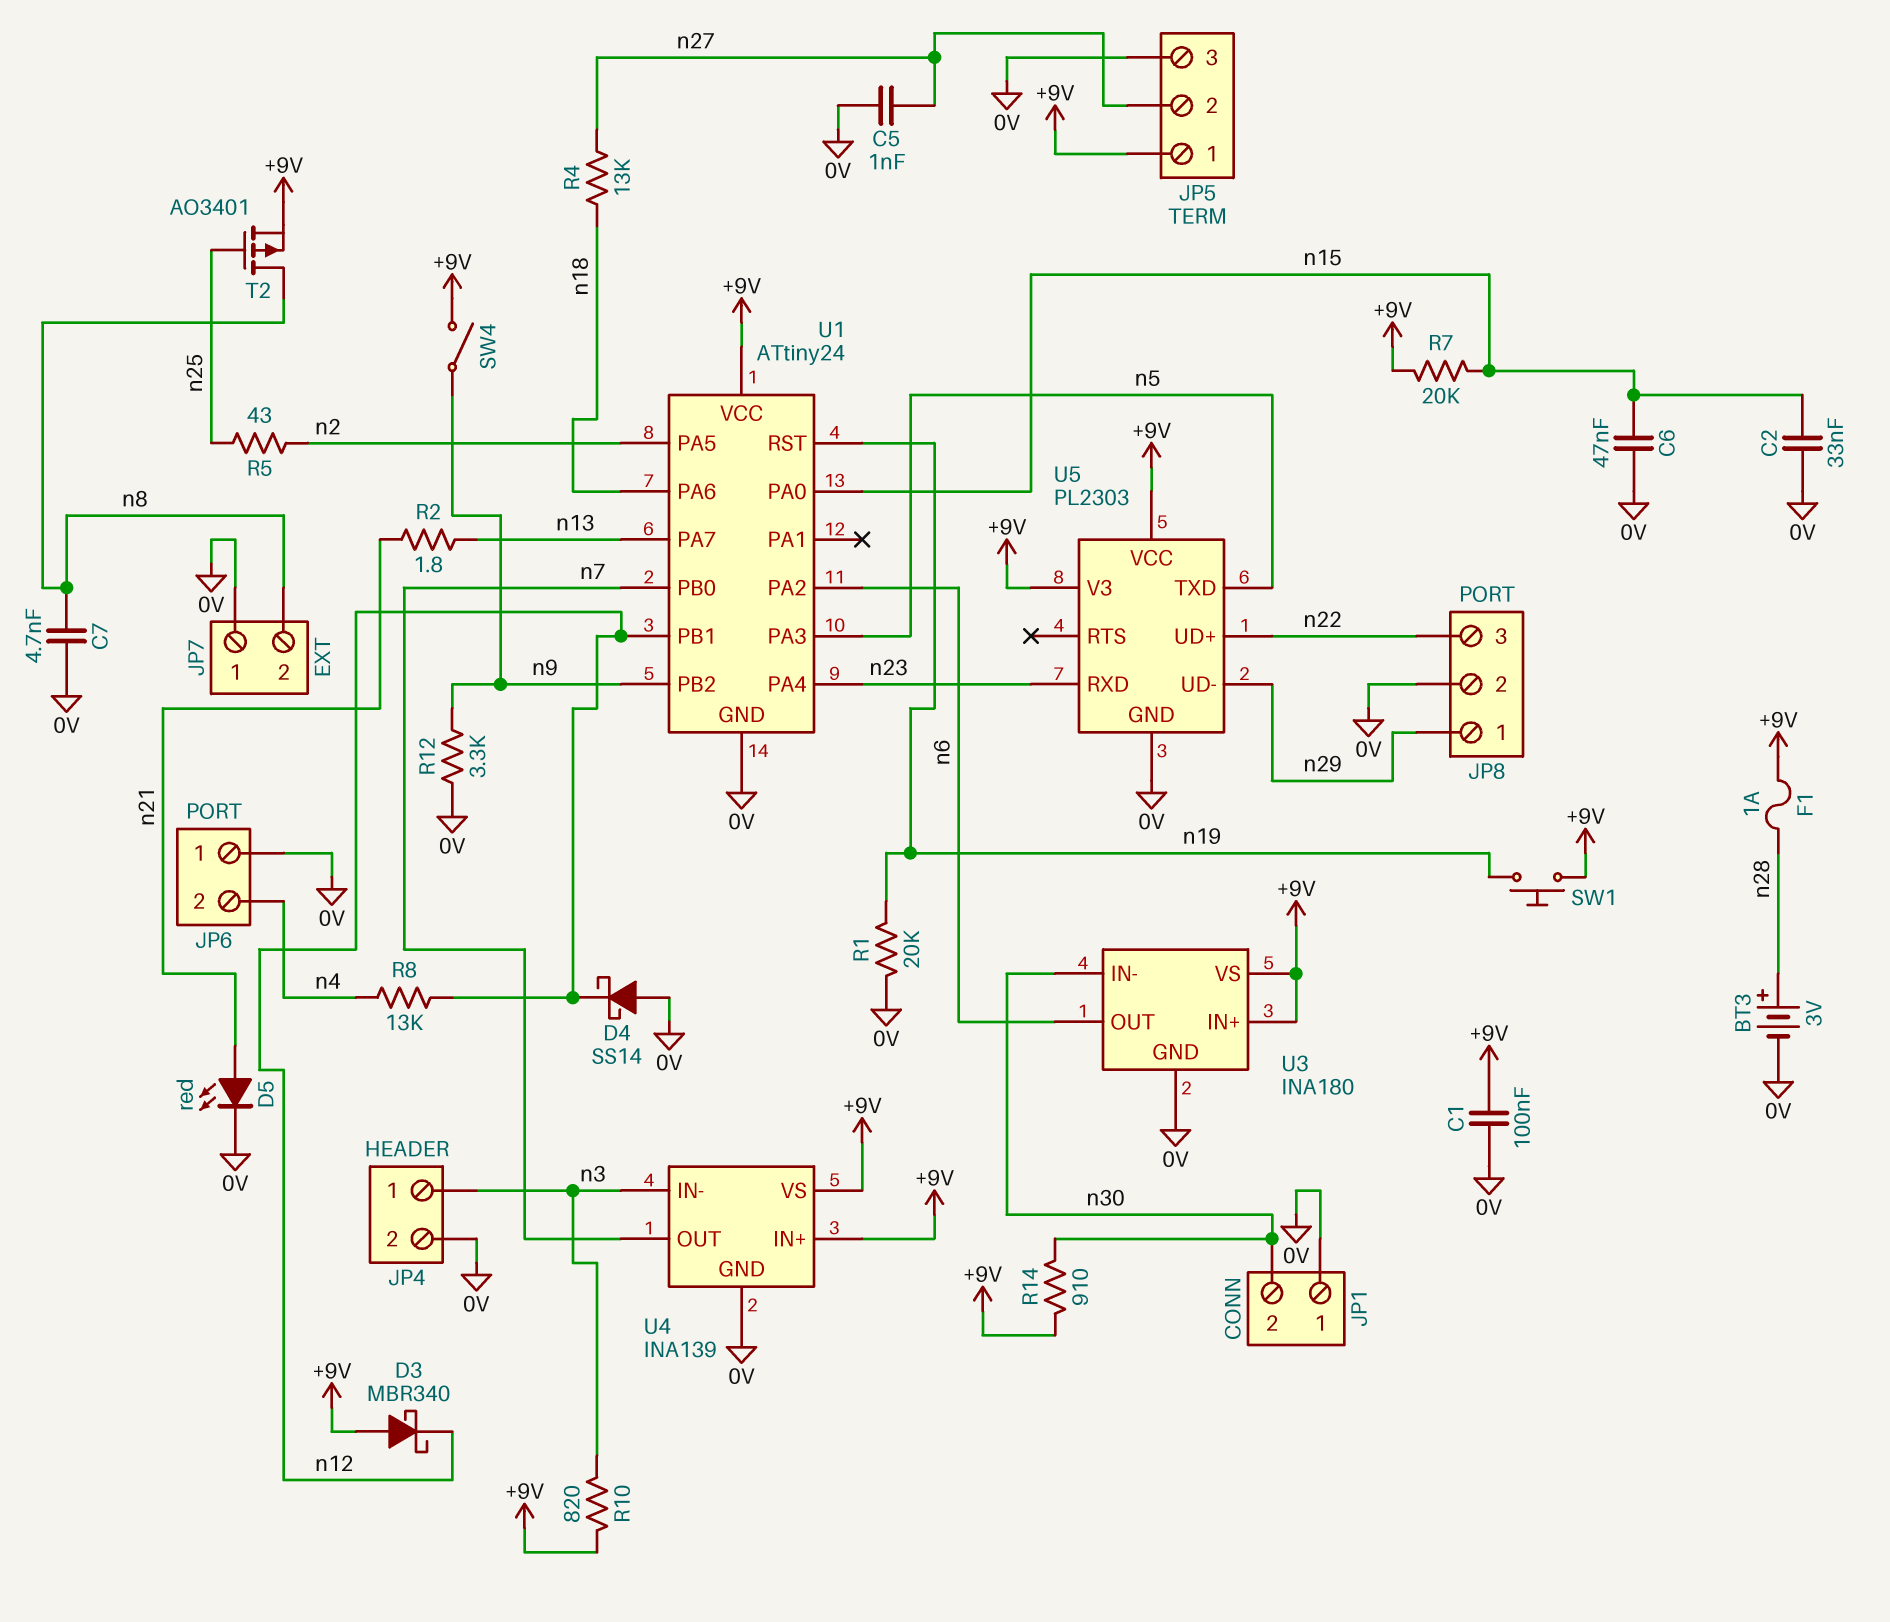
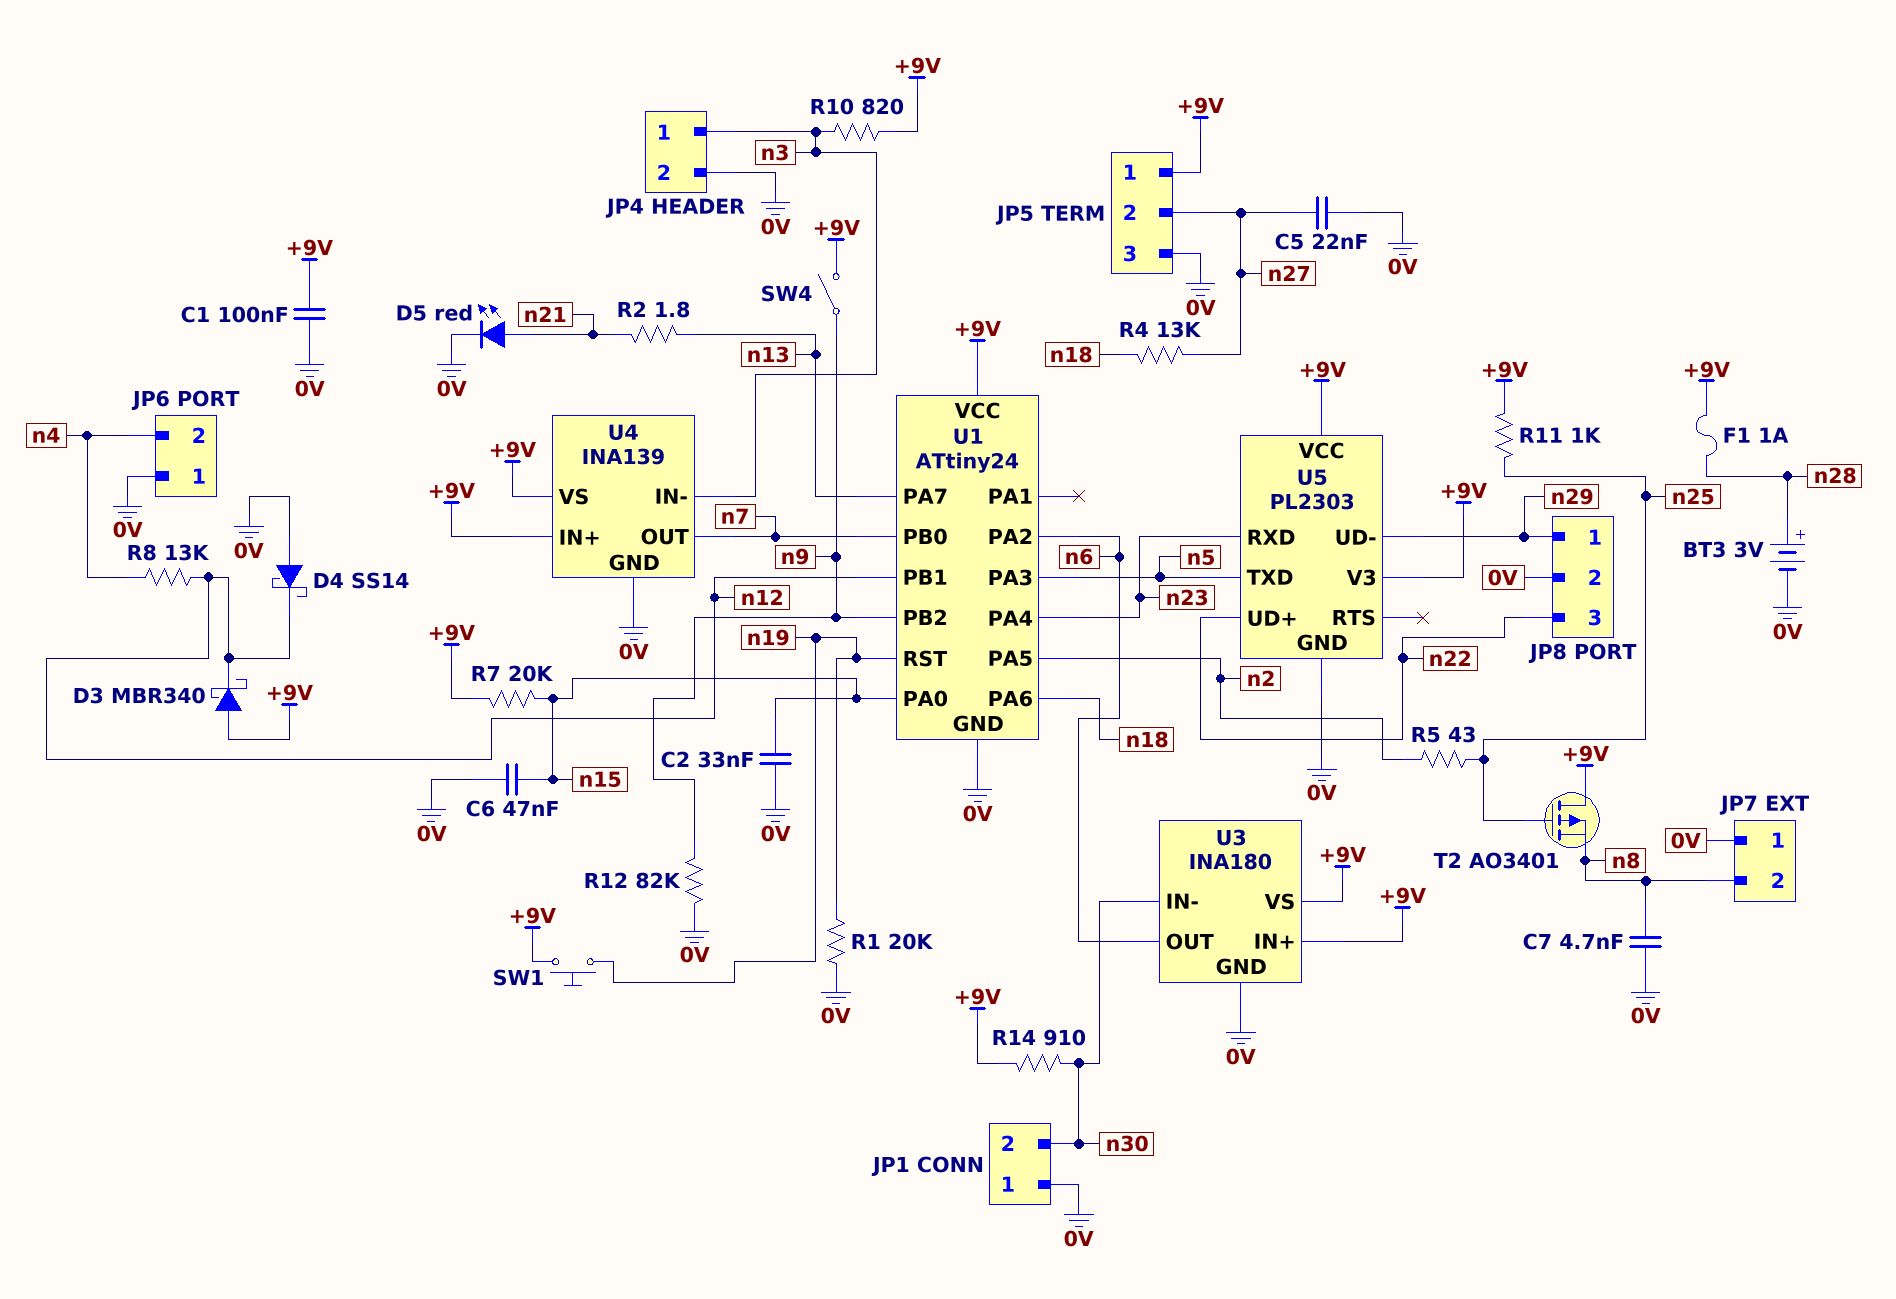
C5: 1nF (0V, n27) -> 22nF (0V, n27)
R11: none -> 1k (+9V, n25)
R12: 3.3k (0V, n9) -> 82k (0V, n9)
T2: PMOS AO3401 (G n25, D n8, S +9V) -> PMOS AO3401 (G n25, D +9V, S n8)

